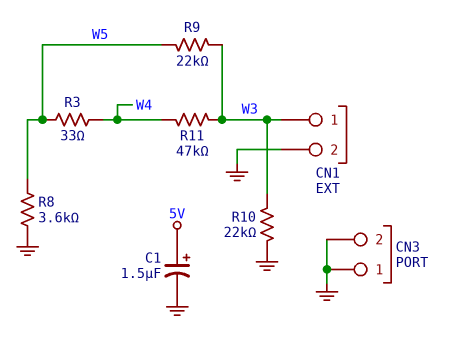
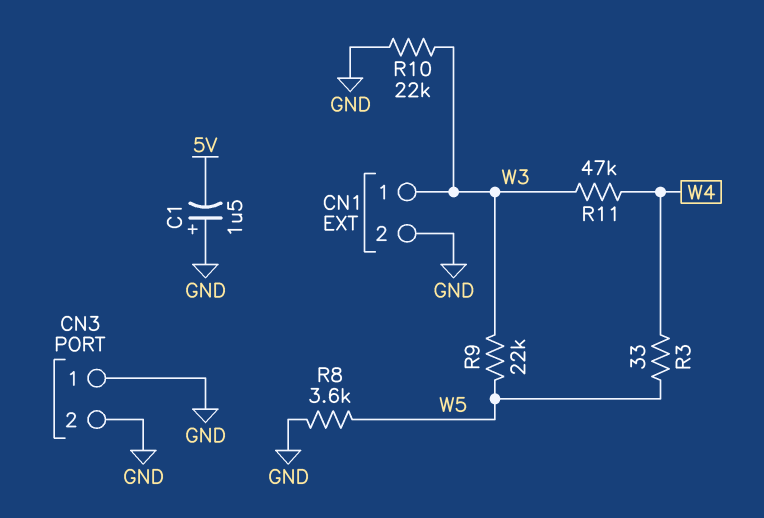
C1: 1.5uF (plus 5V, minus GND) -> 1.5uF (plus GND, minus 5V)

